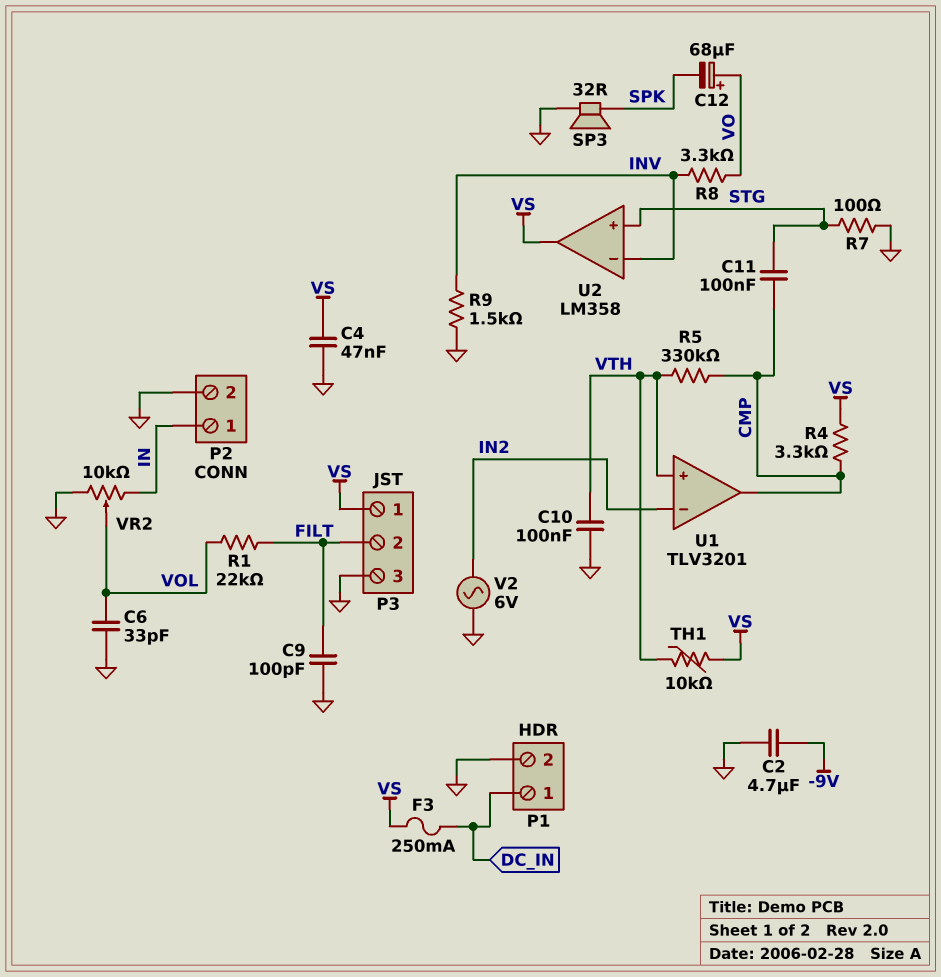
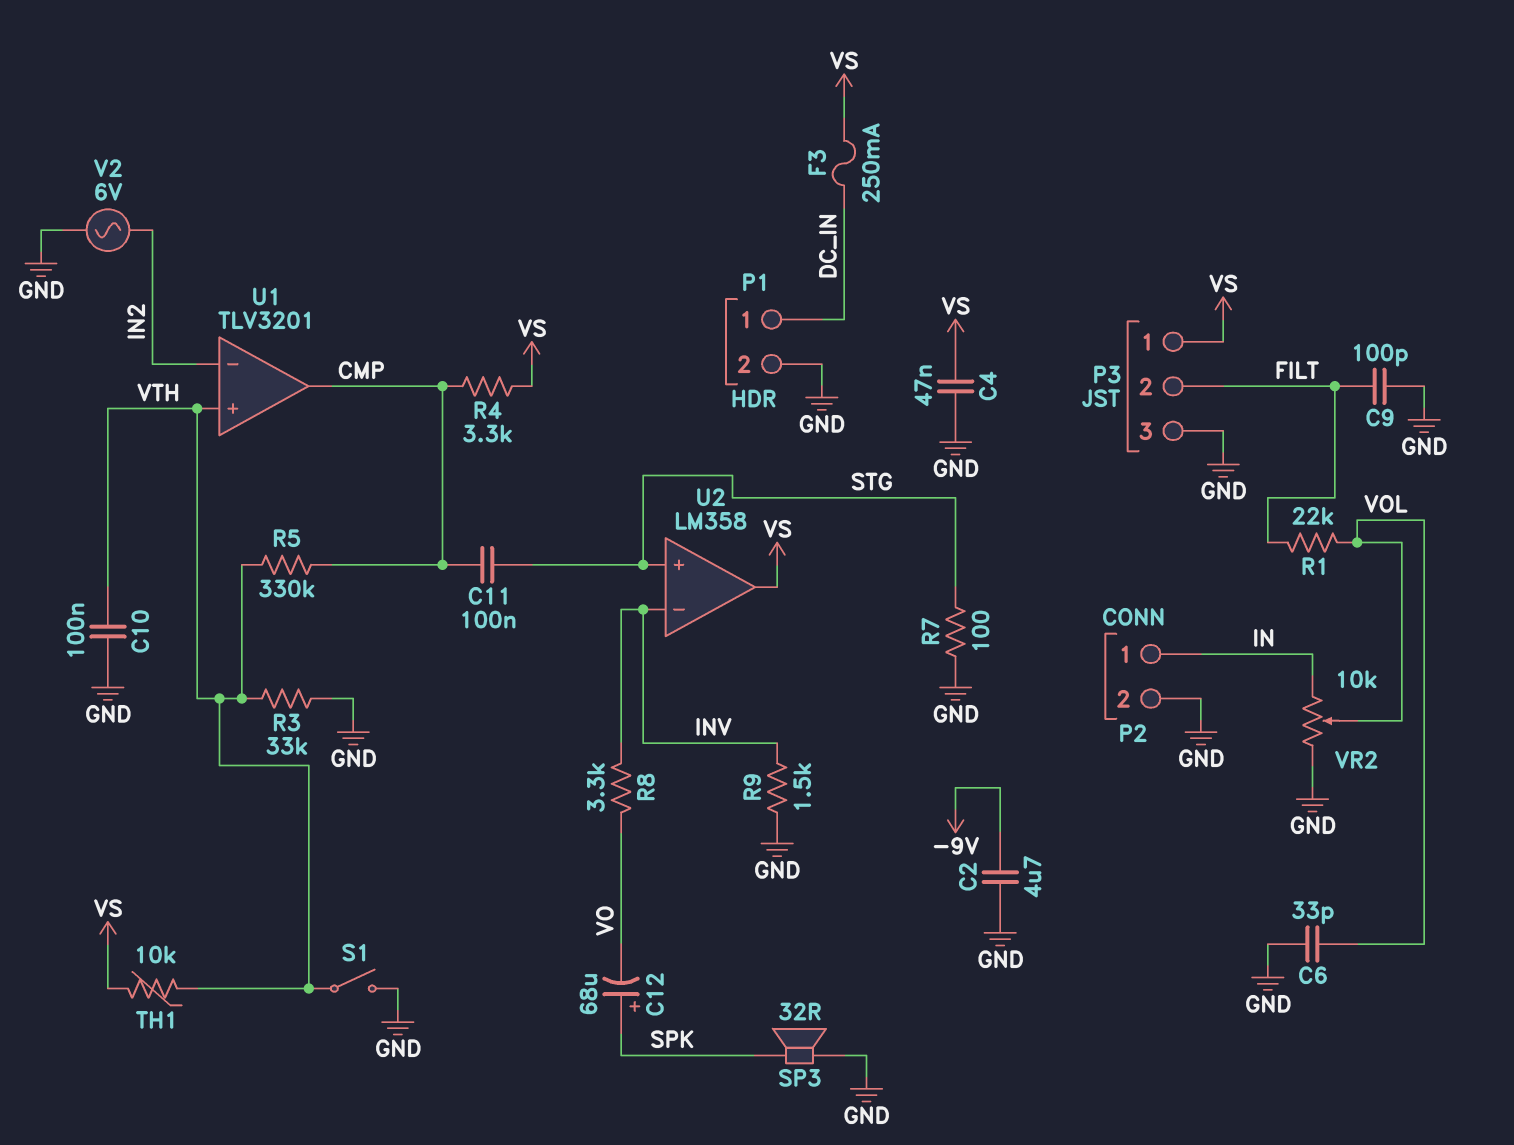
C12: 68uF (plus VO, minus SPK) -> 68uF (plus SPK, minus VO)
R3: none -> 33k (GND, VTH)
S1: none -> switch (GND, VTH)

